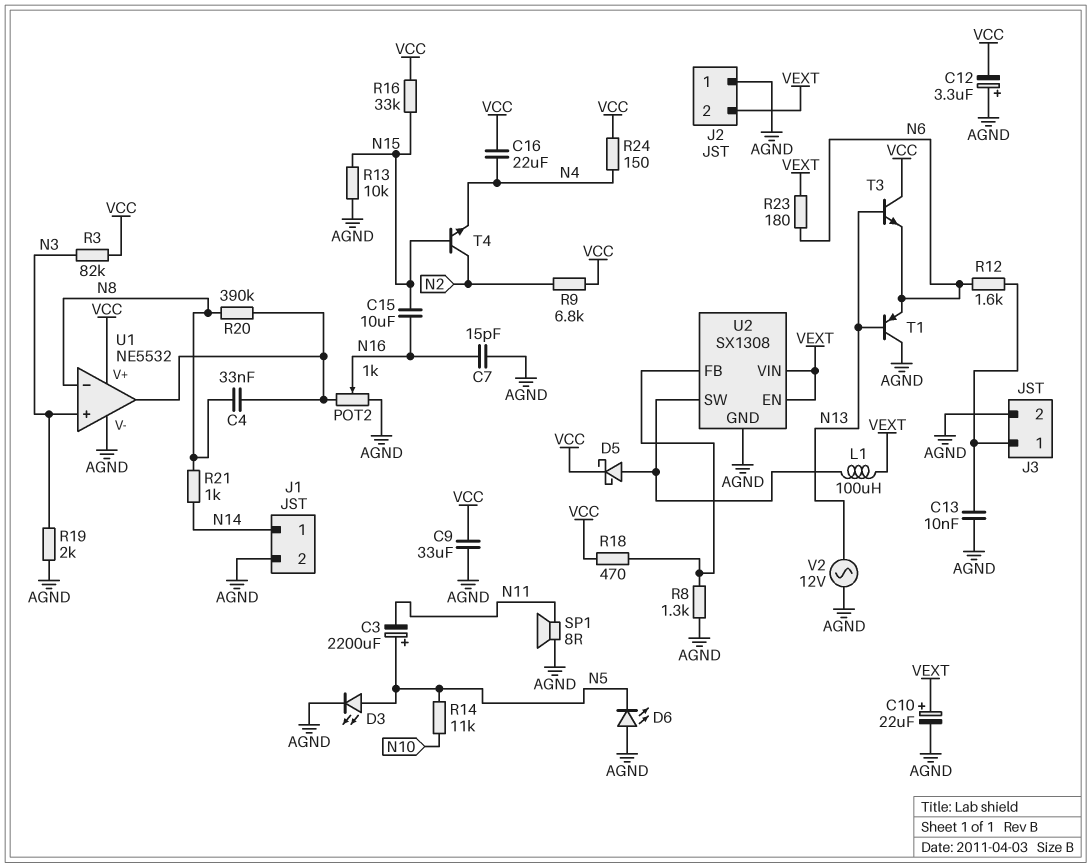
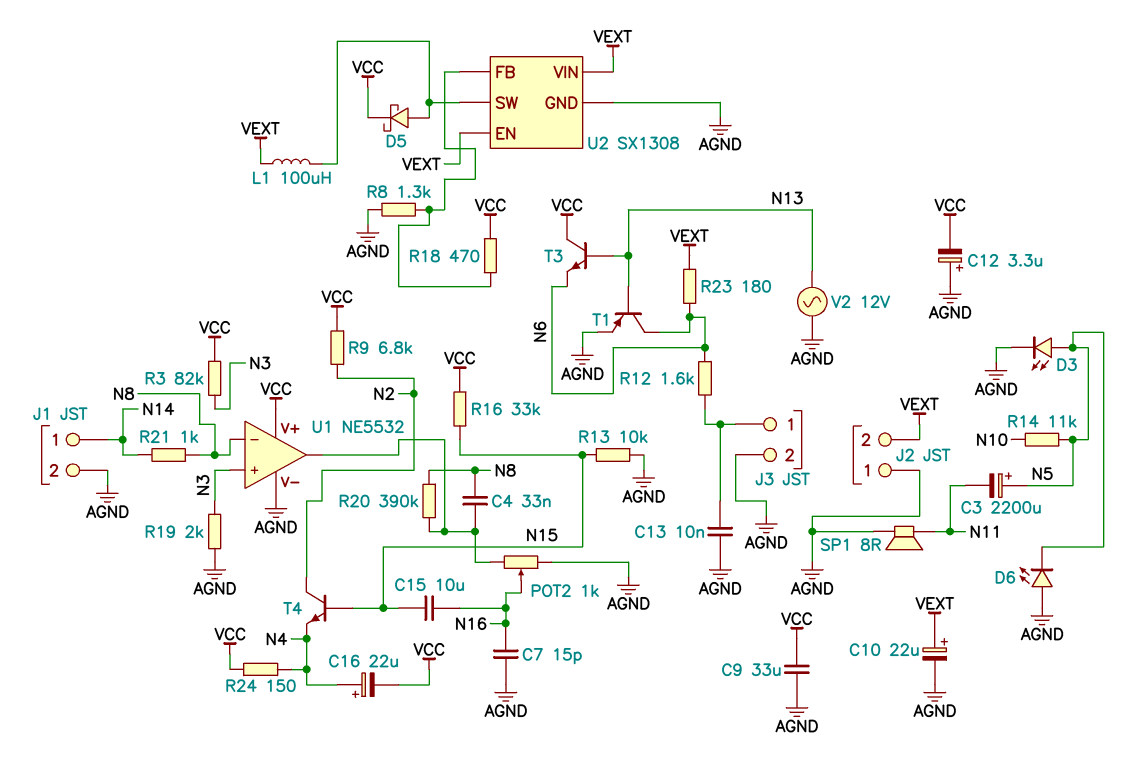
C16: 22uF (N4, VCC) -> 22uF (plus N4, minus VCC)
T1: PNP (B N13, C AGND, E N6) -> PNP (B N13, C N6, E AGND)

